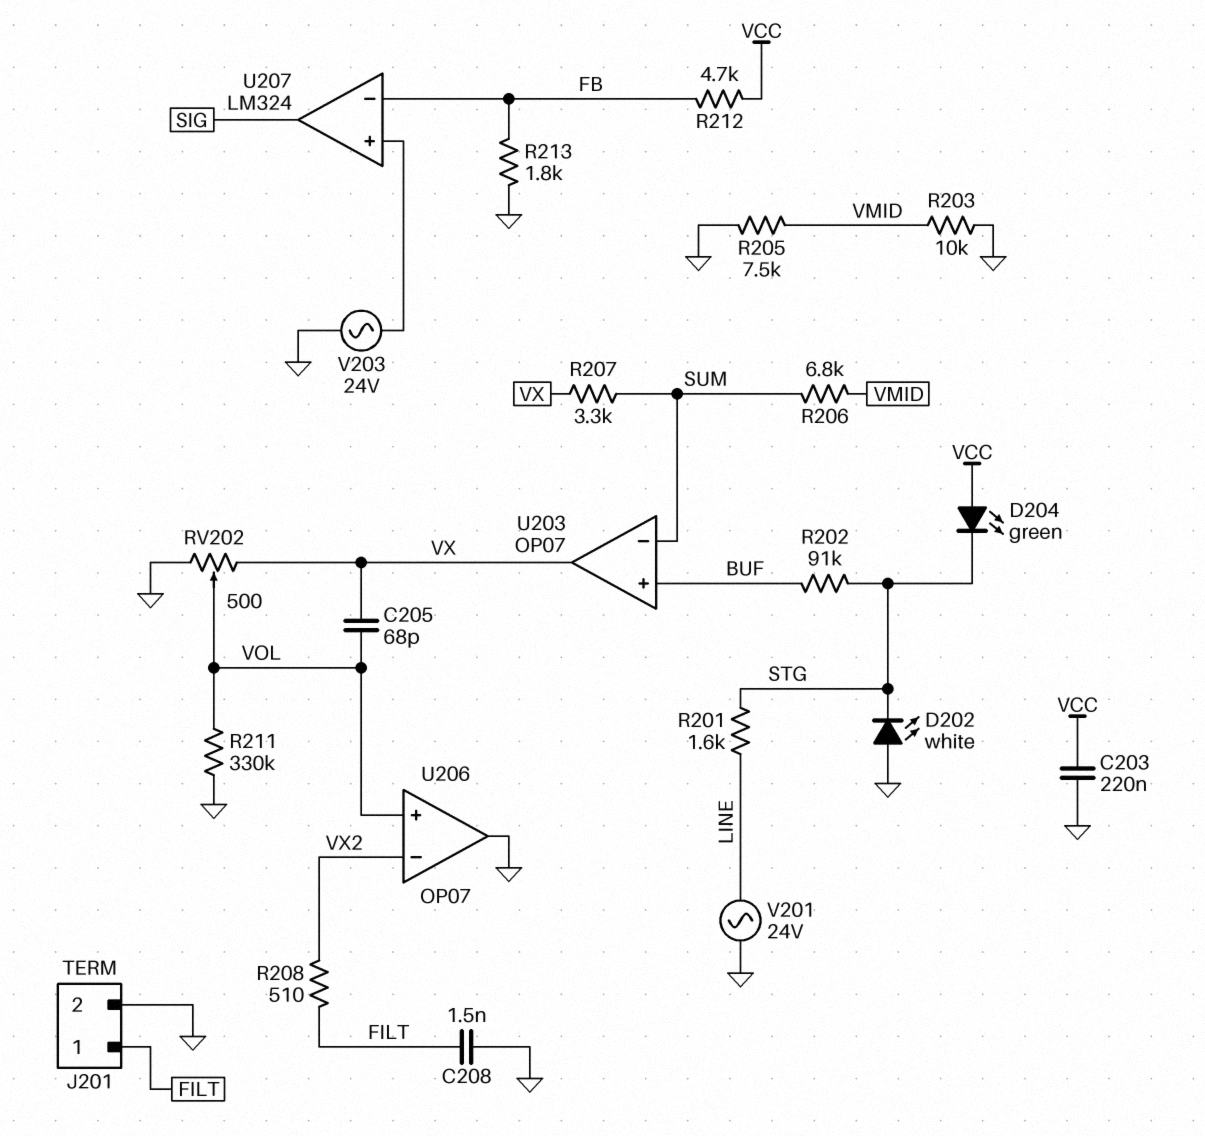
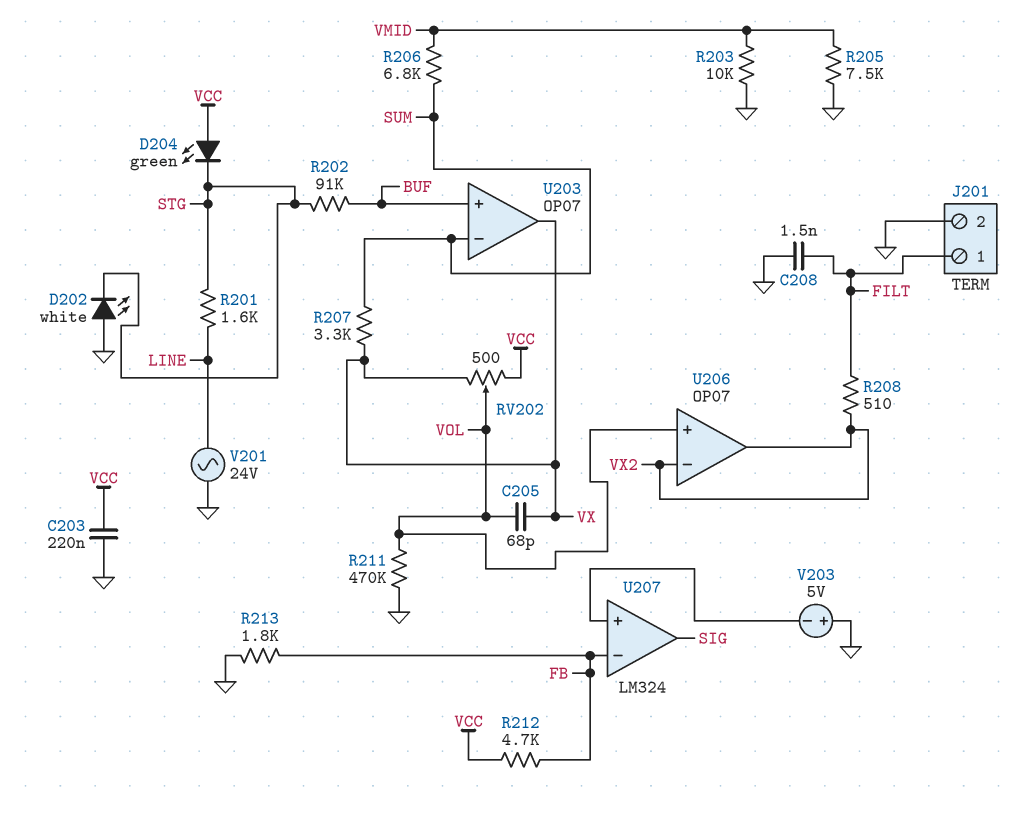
R211: 330k (GND, VOL) -> 470k (GND, VOL)
RV202: 500 (GND, VX, wiper VOL) -> 500 (VCC, VX, wiper VOL)
U206 pin out: GND -> VX2
V203: AC 24V (GND, U207/in+) -> 5V (plus GND, minus U207/in+)

